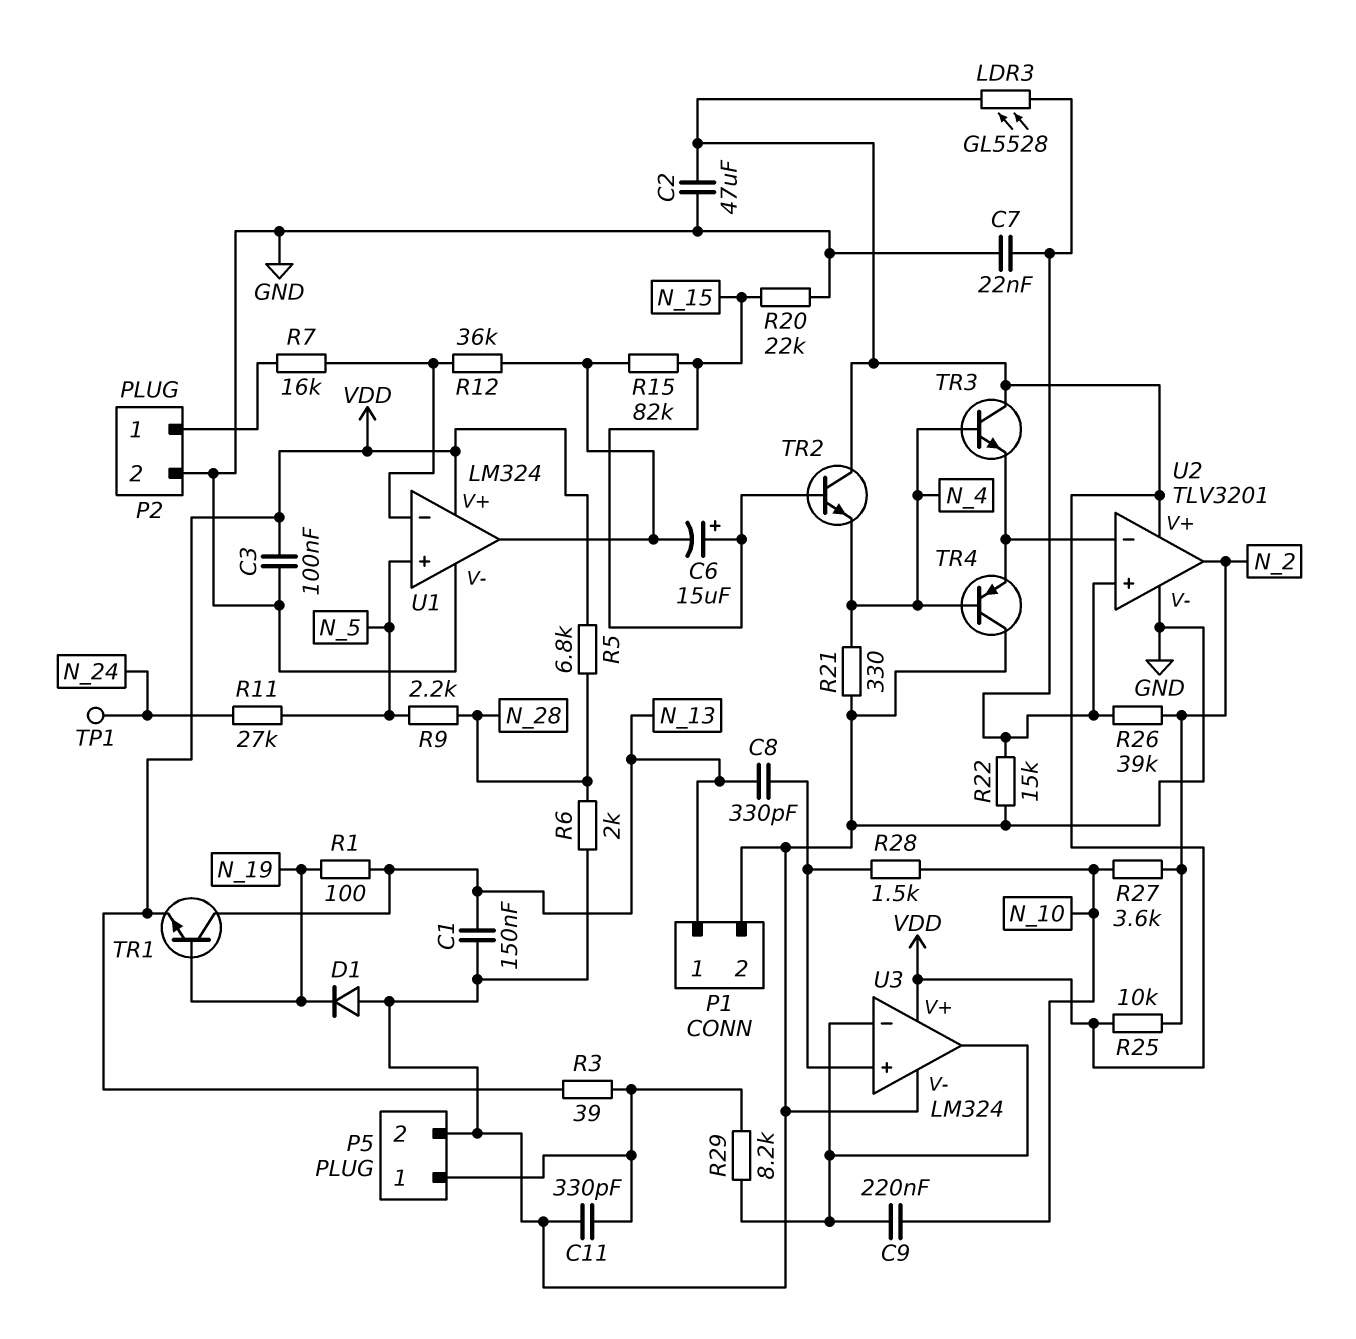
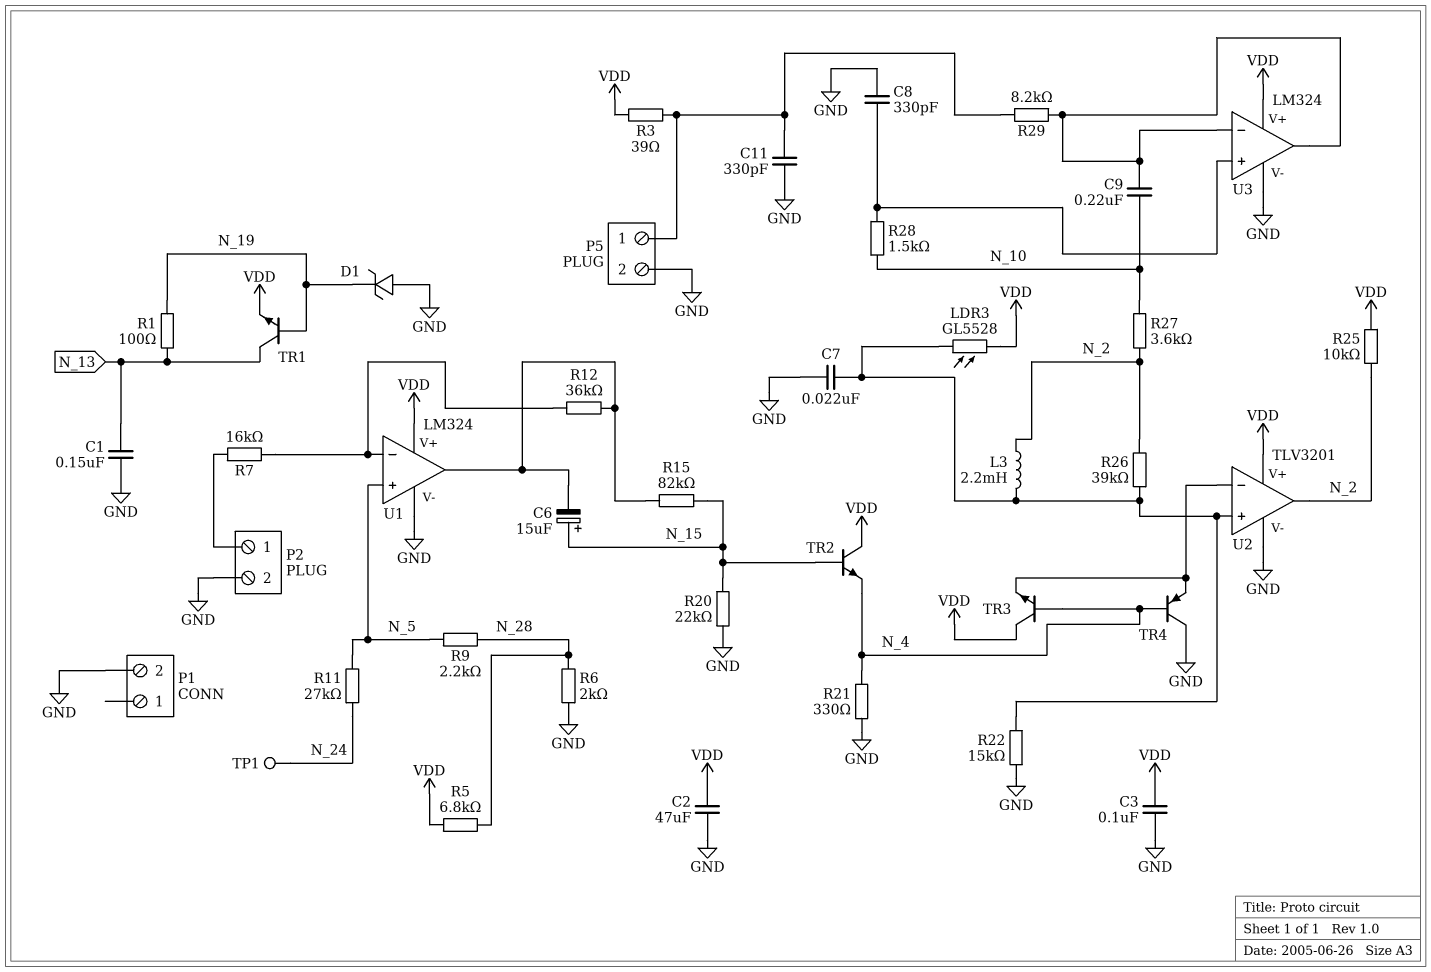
C8: 330pF (N_13, U3/in+) -> 330pF (GND, U3/in+)
D1: diode (A GND, K N_19) -> zener (A GND, K N_19)
L3: none -> 2.2mH (N_2, U2/in+)
P1 pin 1: N_13 -> none

